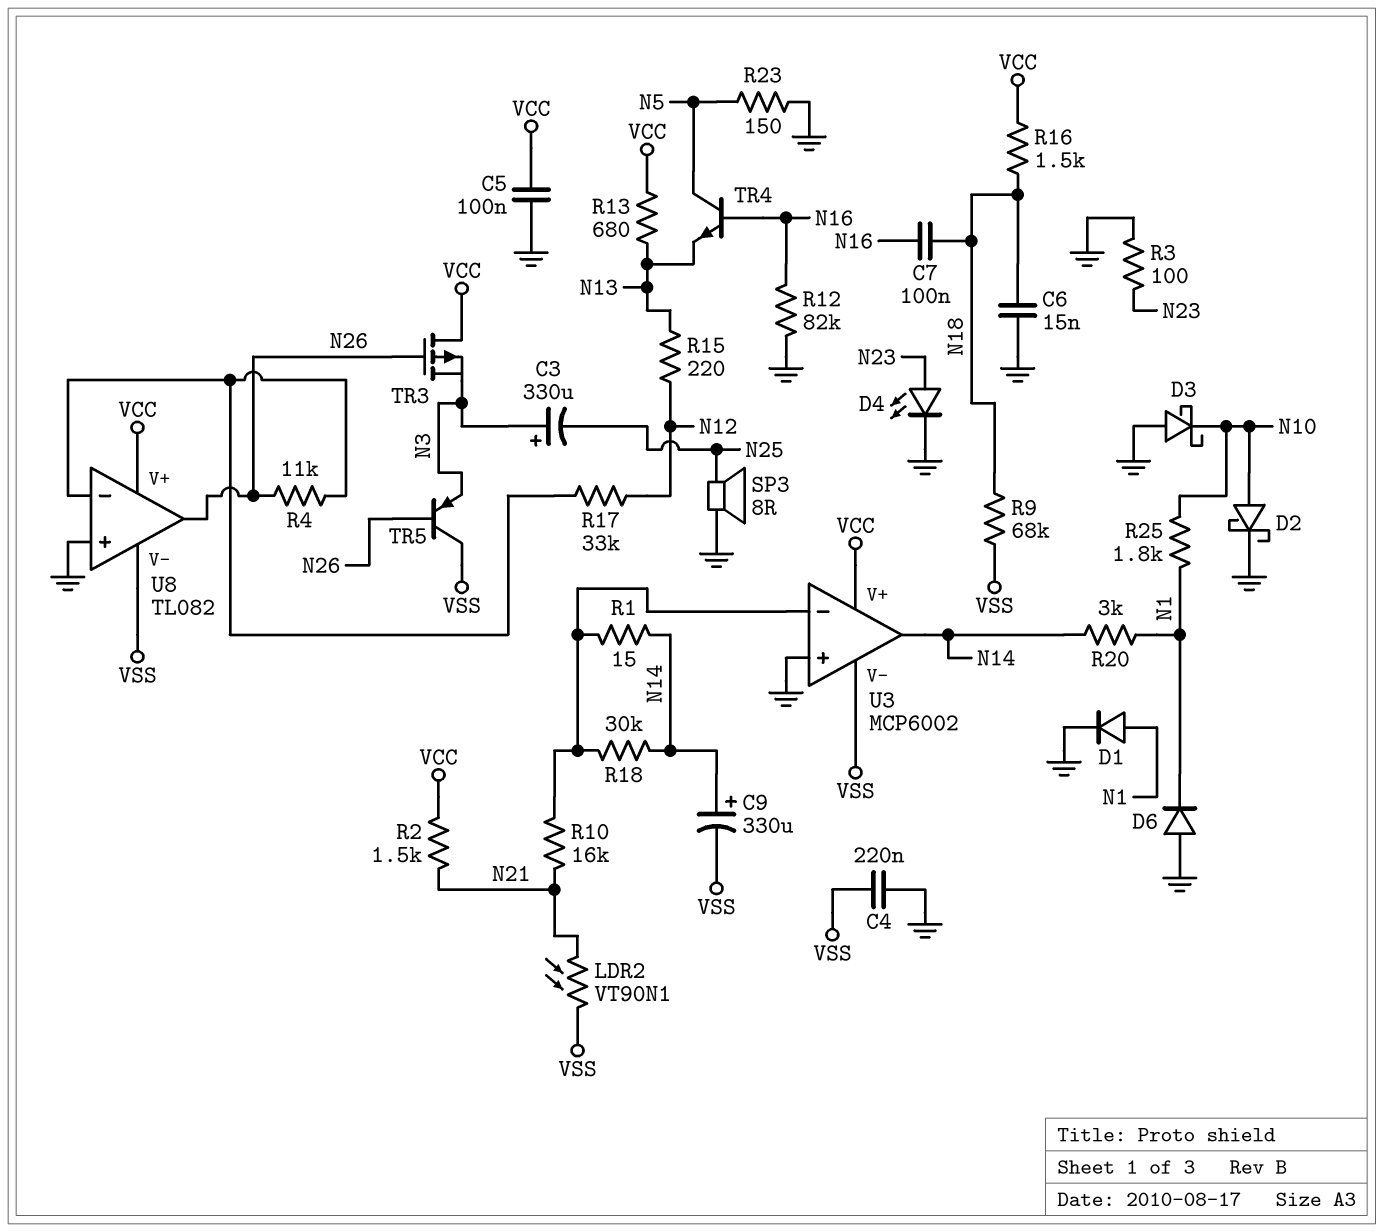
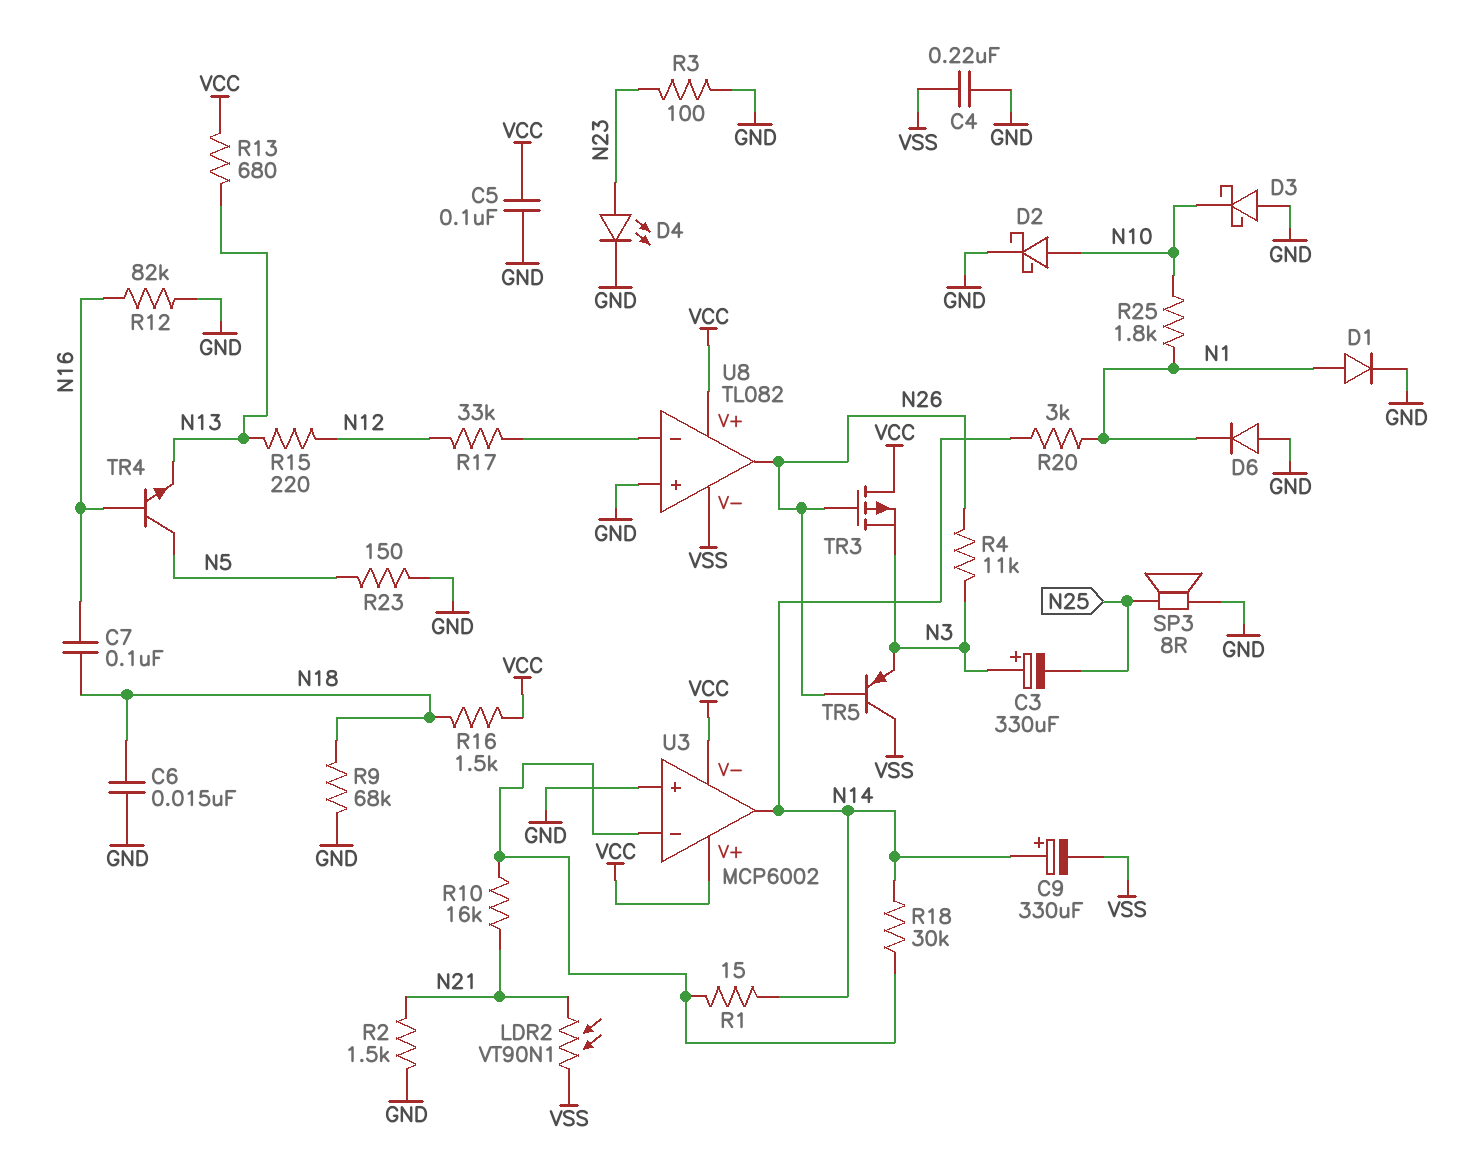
R2: 1.5k (N21, VCC) -> 1.5k (GND, N21)
R4: 11k (N26, U8/in-) -> 11k (N3, N26)
R9: 68k (N18, VSS) -> 68k (GND, N18)
U3 pin V-: VSS -> VCC

